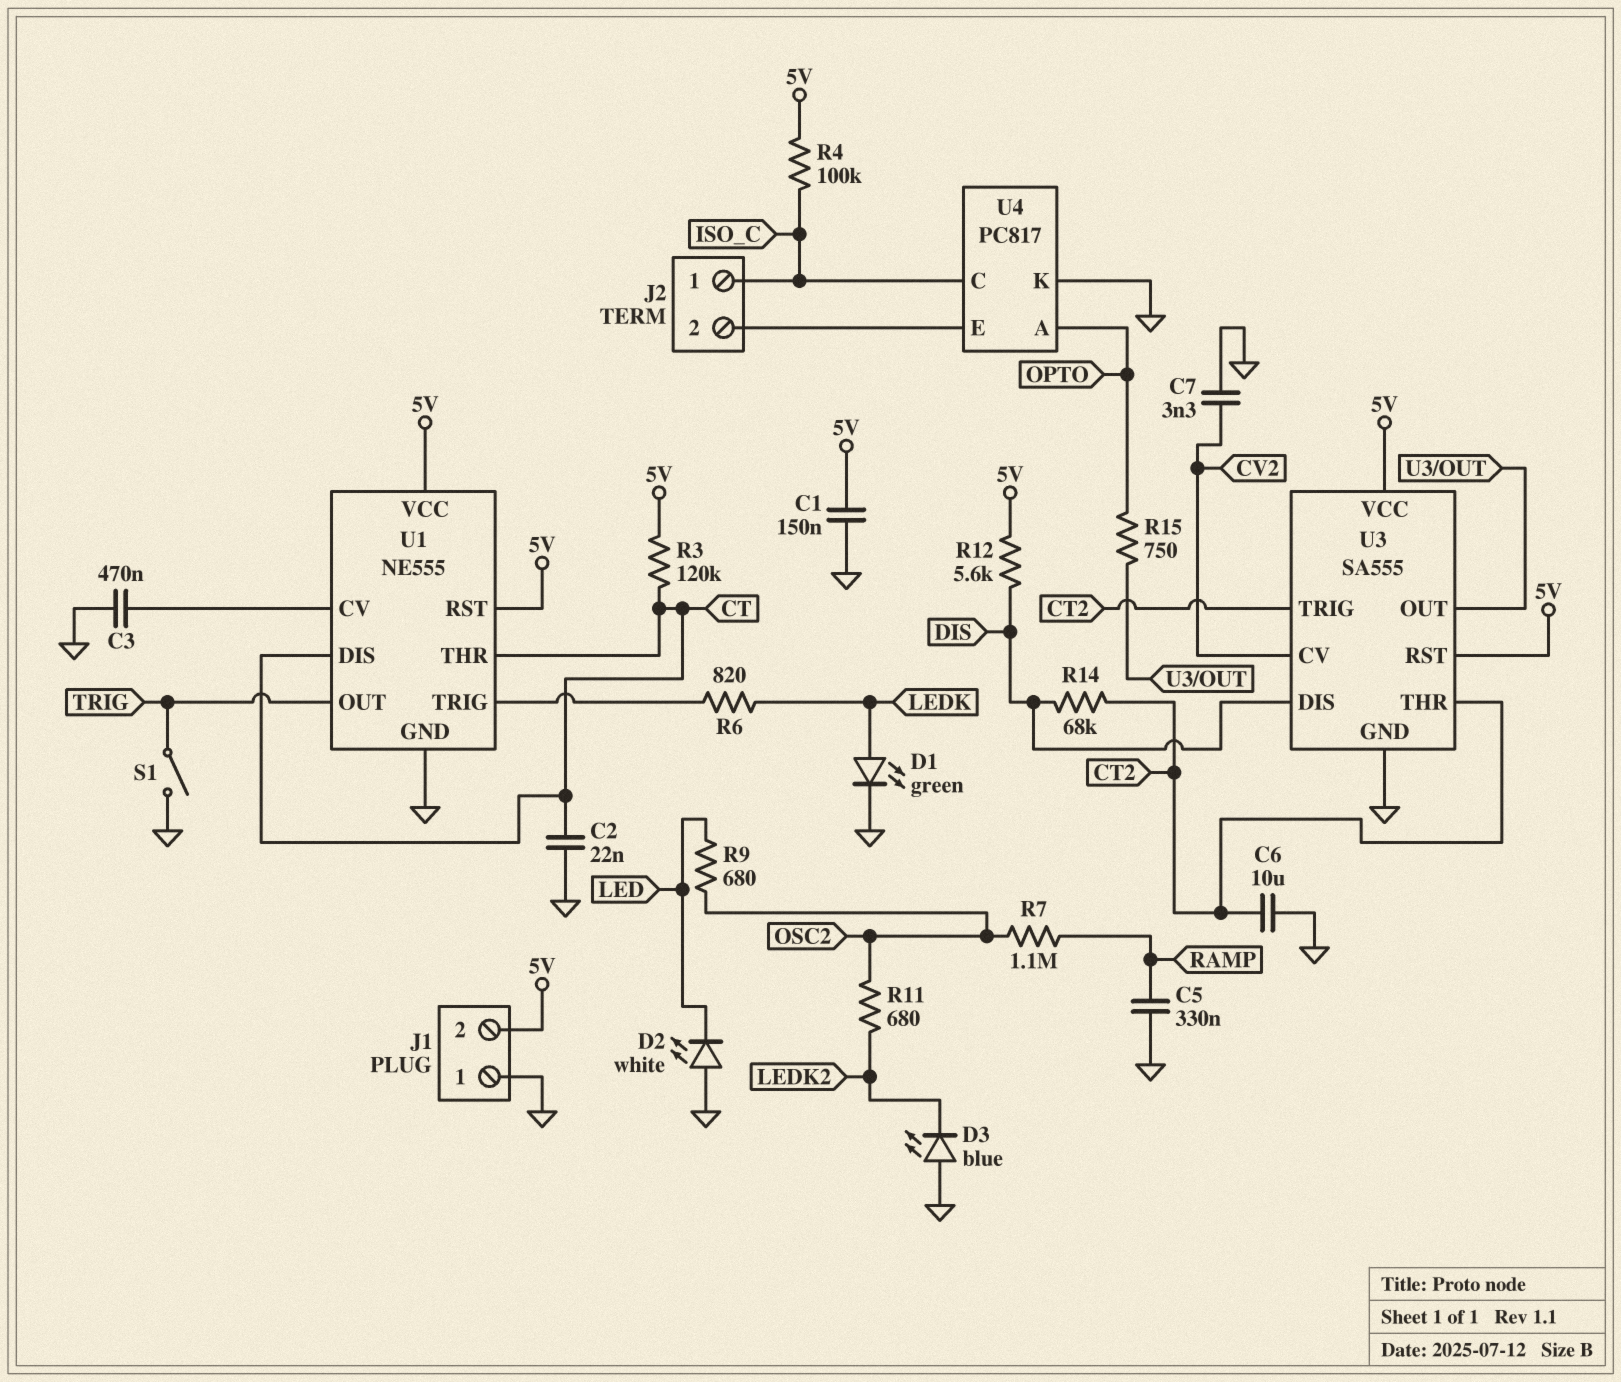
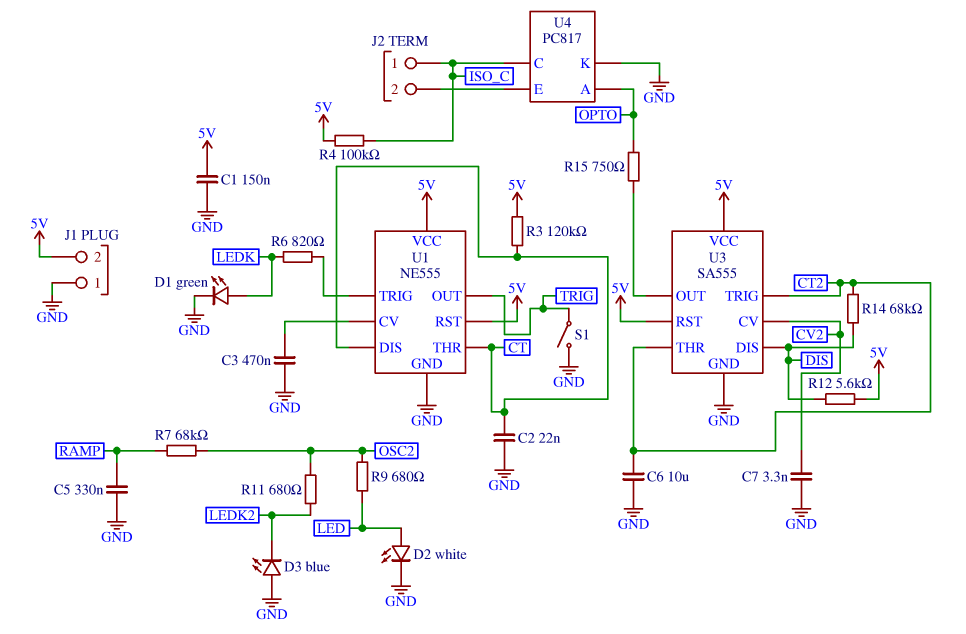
D2: LED white (A GND, K LED) -> LED white (A LED, K GND)
R7: 1.1M (OSC2, RAMP) -> 68k (OSC2, RAMP)

